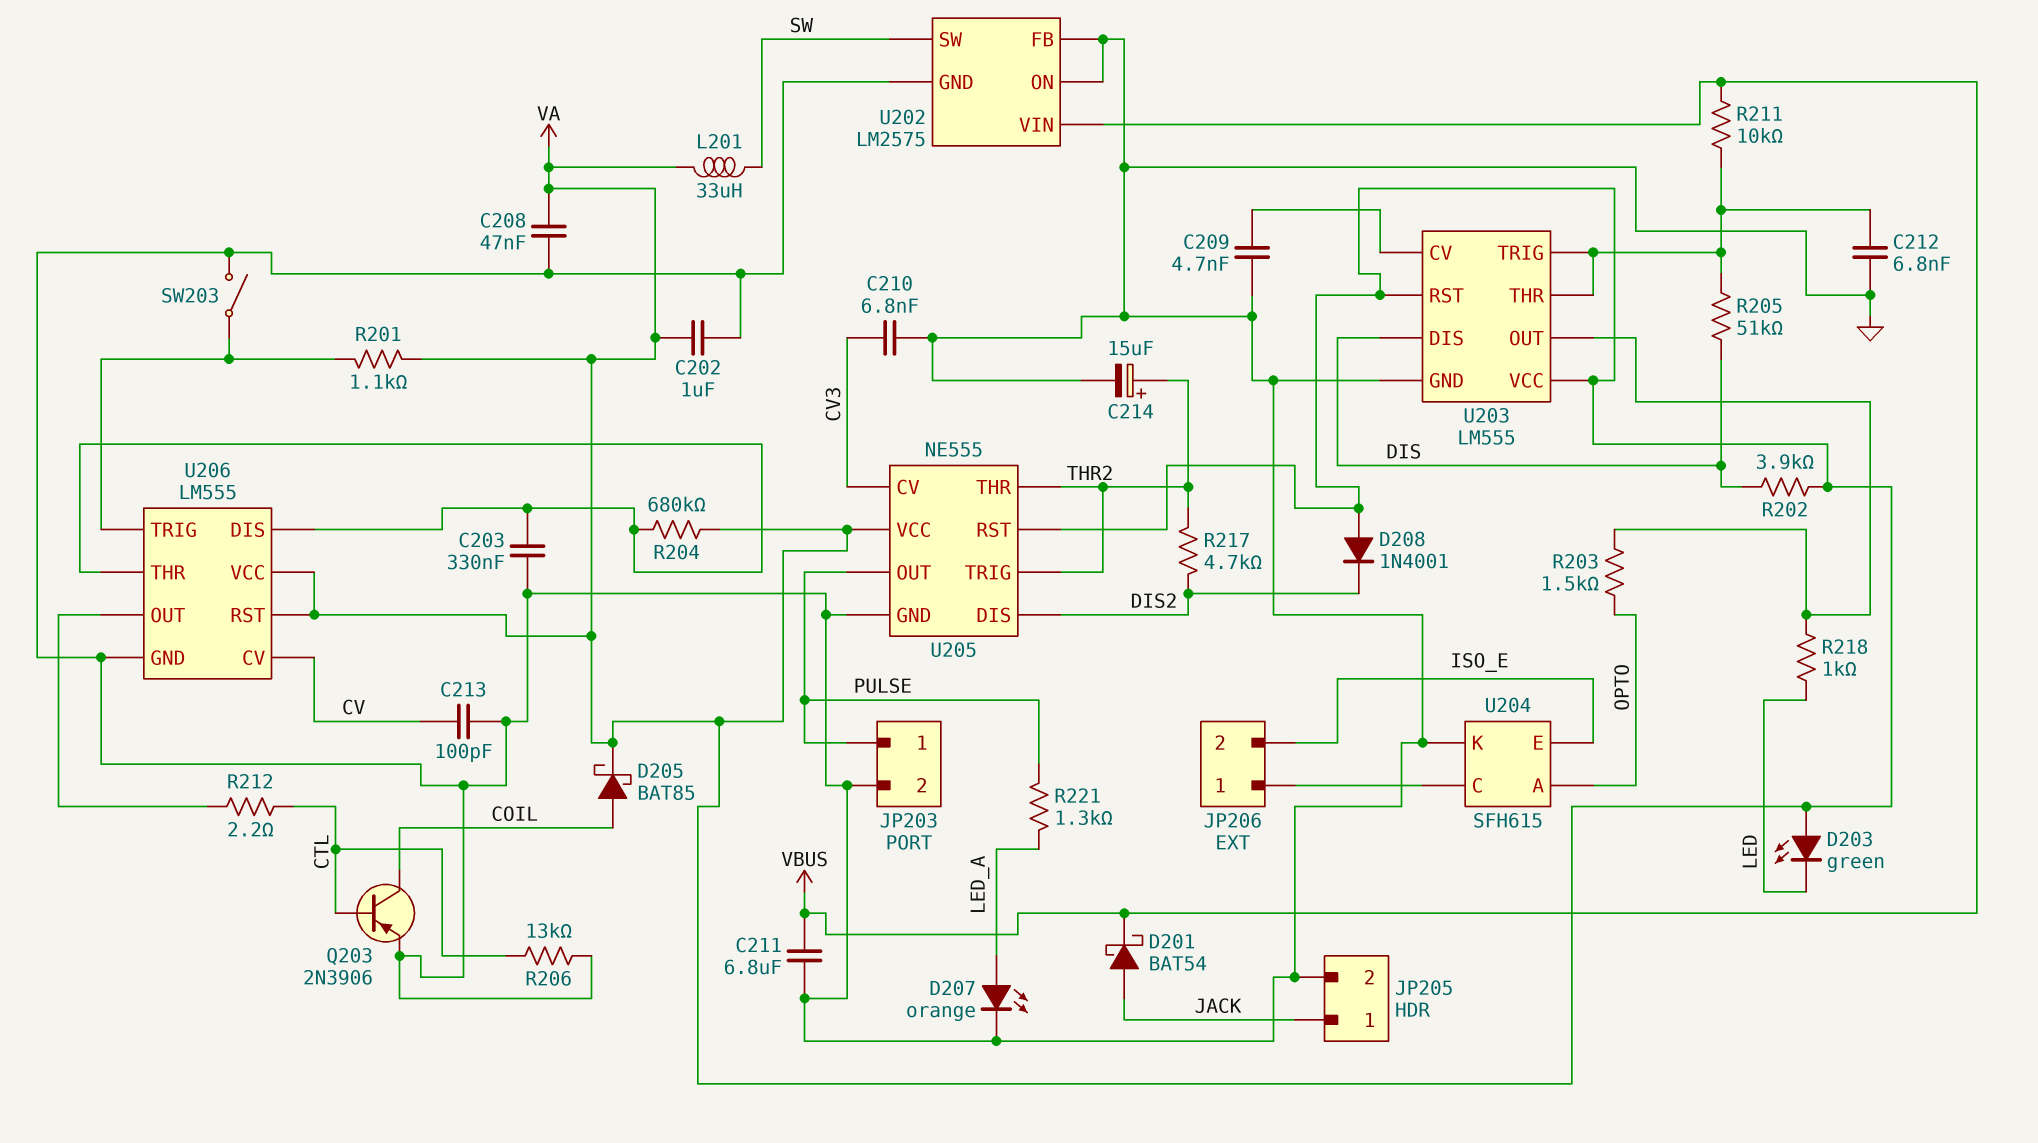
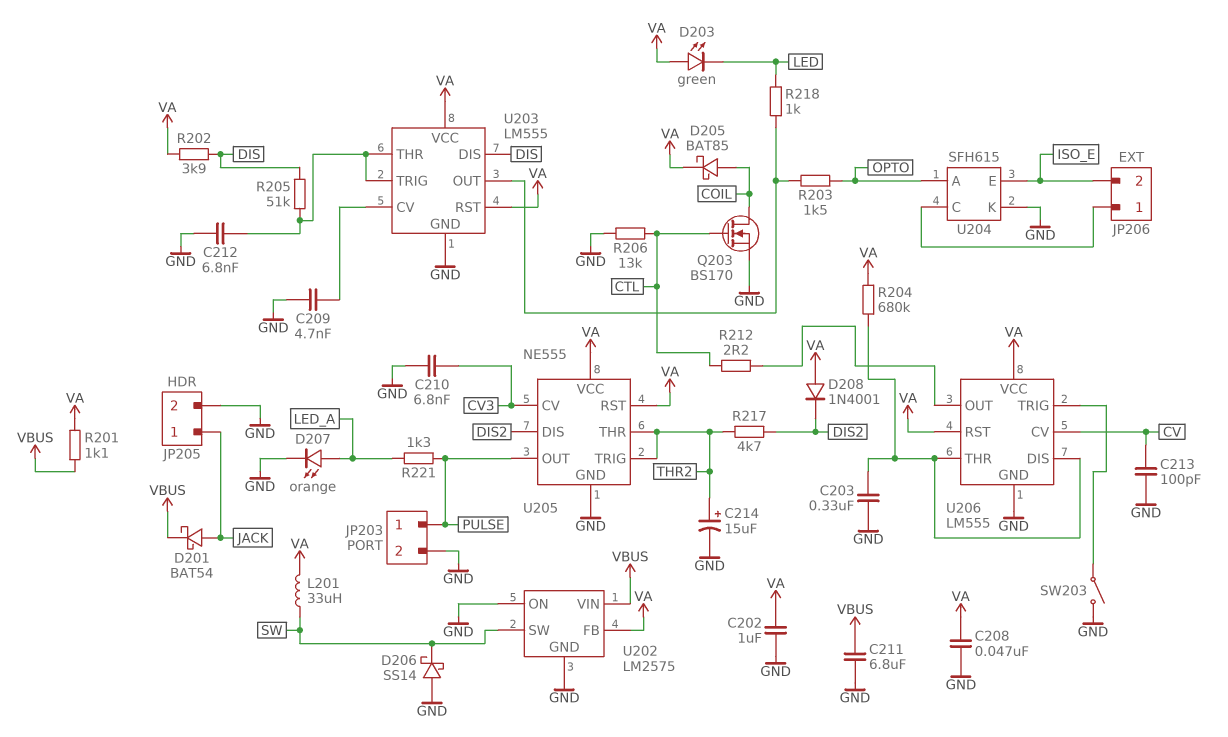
D206: none -> schottky SS14 (A GND, K SW)
Q203: PNP 2N3906 (B CTL, C COIL, E GND) -> NMOS BS170 (G CTL, D COIL, S GND)
R201: 1.1k (U206/TRIG, VA) -> 1.1k (VA, VBUS)
R211: 10k (U203/THR, VBUS) -> none
U202 pin FB: GND -> VA

